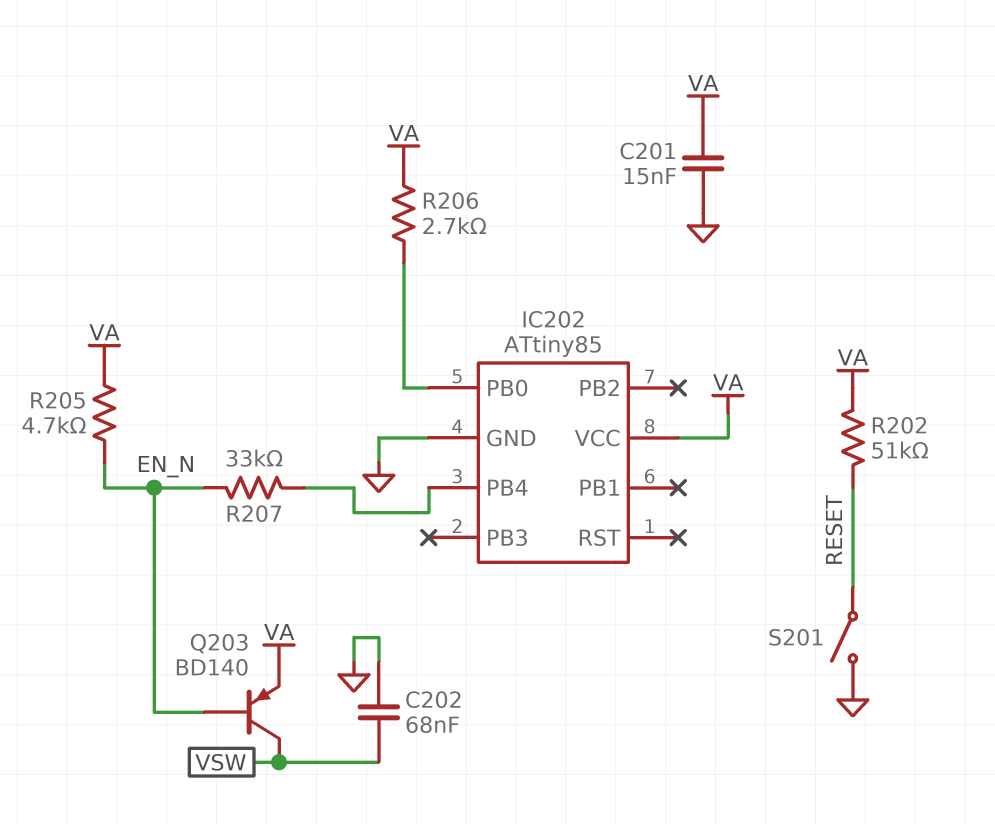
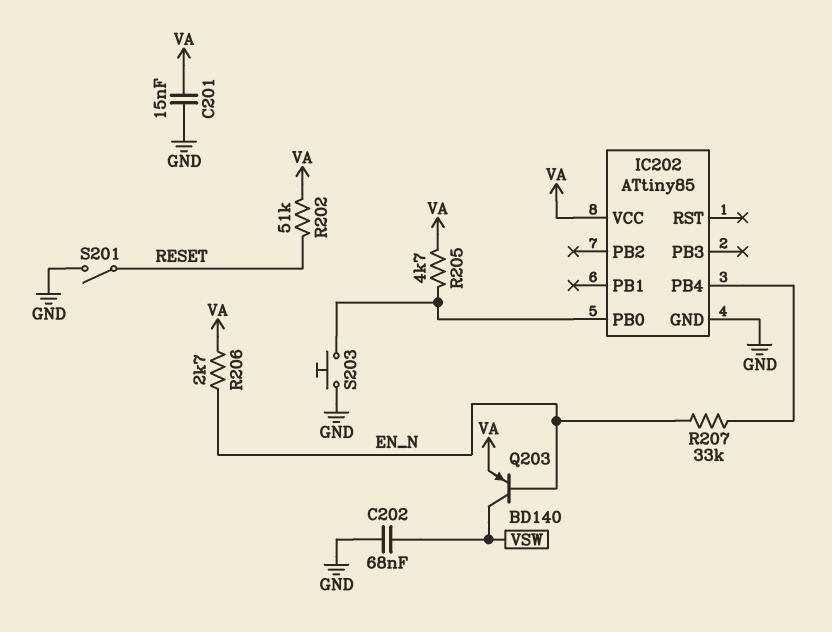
R205: 4.7k (EN_N, VA) -> 4.7k (IC202/PB0, VA)
R206: 2.7k (IC202/PB0, VA) -> 2.7k (EN_N, VA)
S203: none -> button (GND, IC202/PB0)

